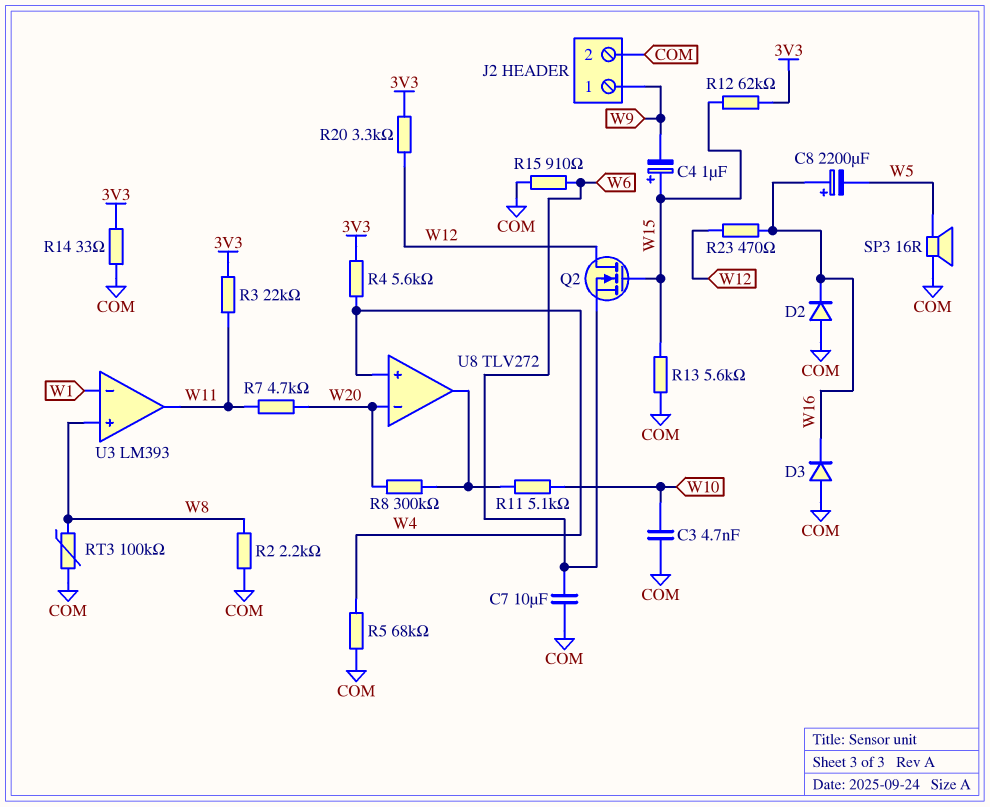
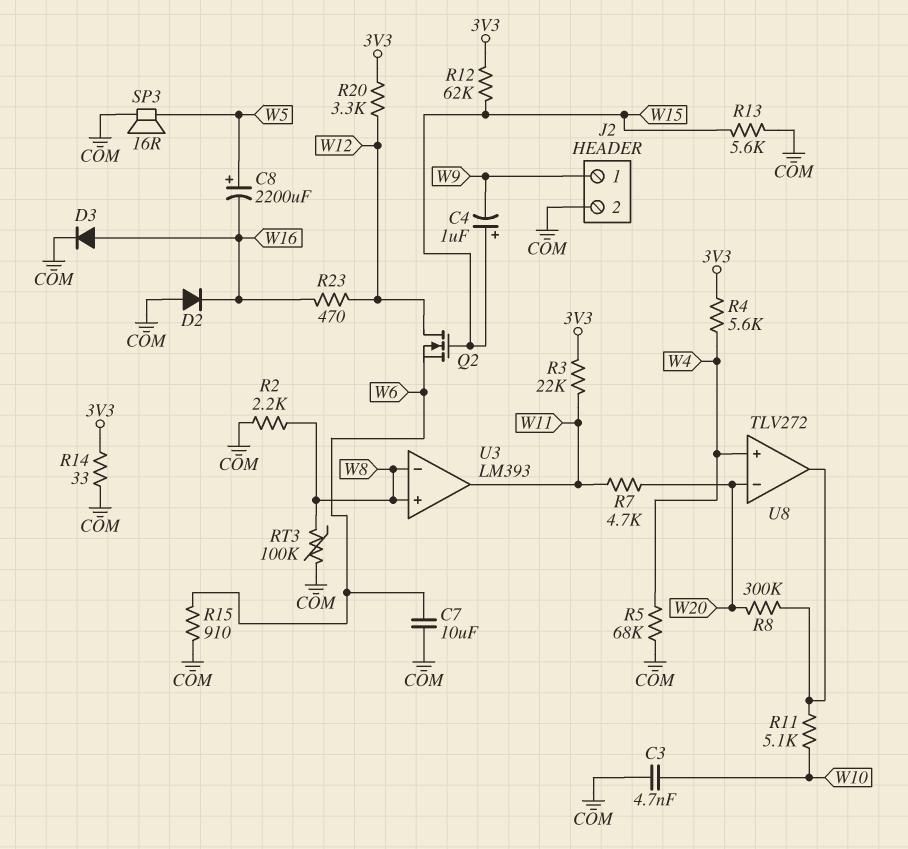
C8: 2200uF (plus W16, minus W5) -> 2200uF (plus W5, minus W16)
D3: diode (A COM, K W16) -> diode (A W16, K COM)
U3 pin in-: W1 -> W8

